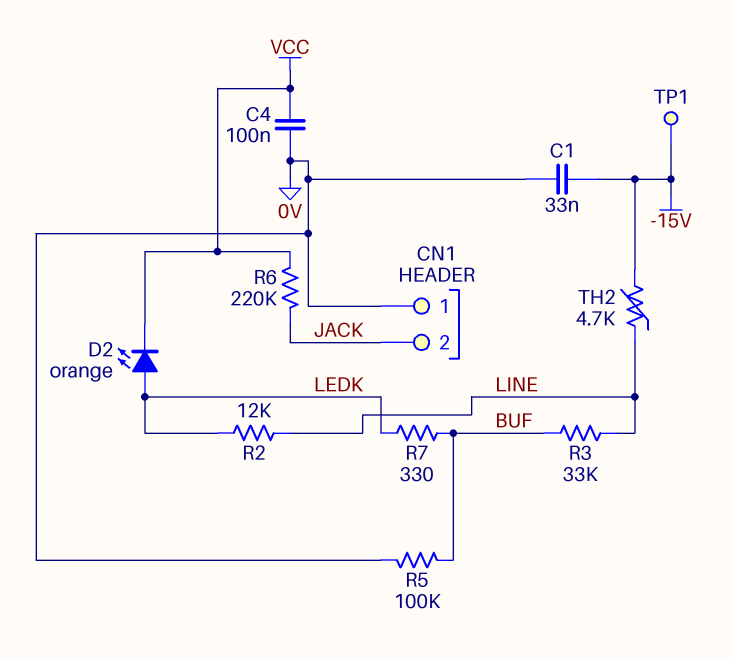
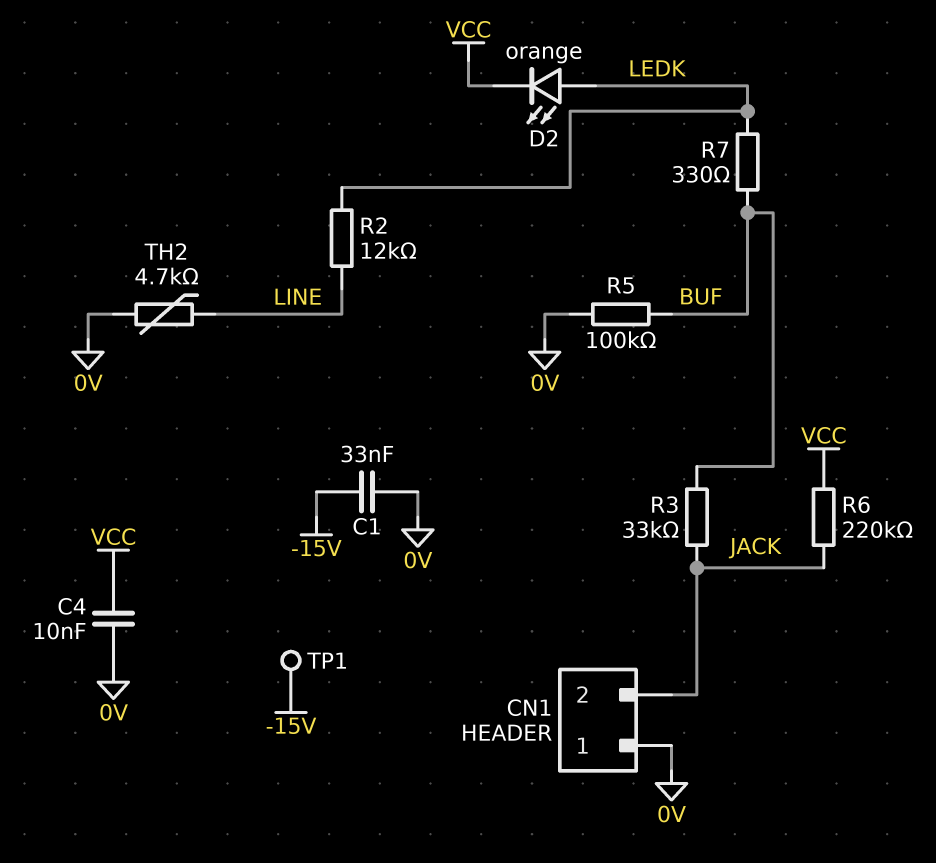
C4: 100nF (0V, VCC) -> 10nF (0V, VCC)
R3: 33k (BUF, LINE) -> 33k (BUF, JACK)
TH2: 4.7k (-15V, LINE) -> 4.7k (0V, LINE)

